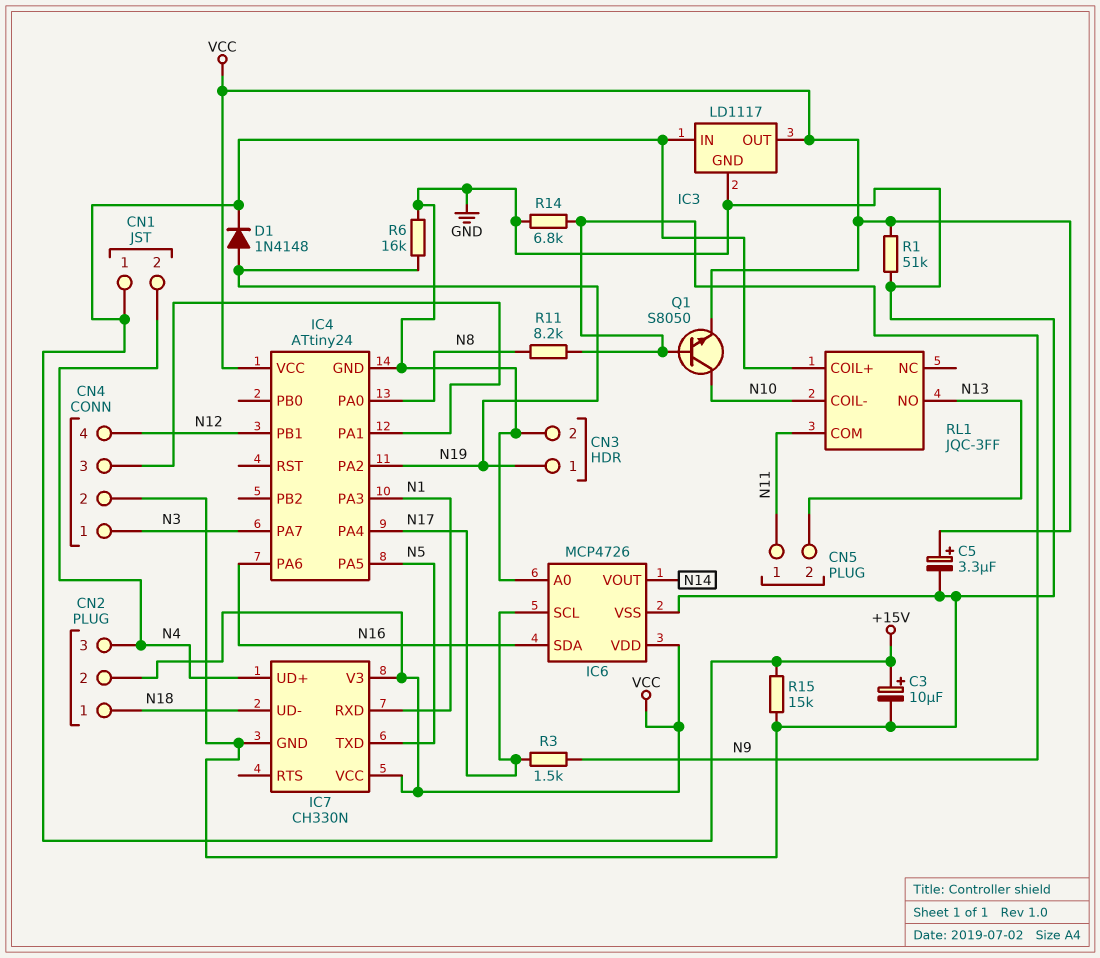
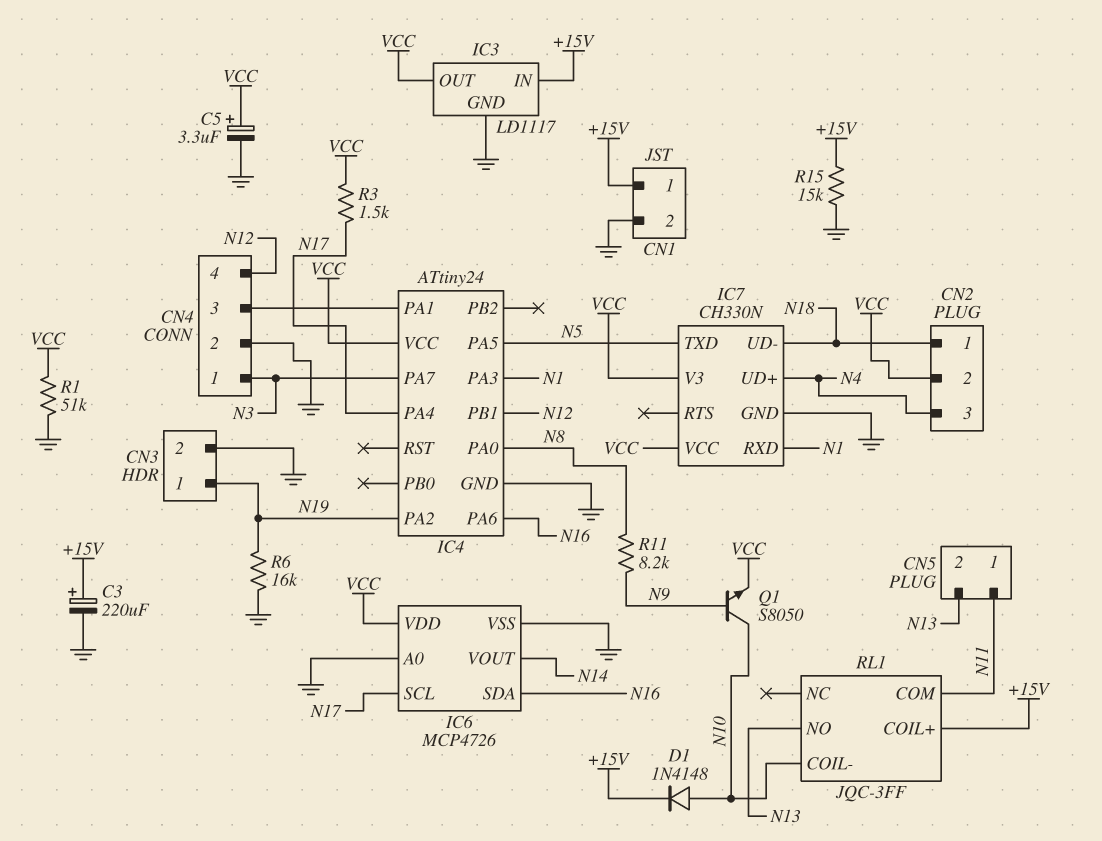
C3: 10uF (plus +15V, minus GND) -> 220uF (plus +15V, minus GND)
CN1 pin 2: N4 -> GND
D1: diode 1N4148 (A N19, K +15V) -> diode 1N4148 (A N10, K +15V)
R3: 1.5k (N9, N17) -> 1.5k (N17, VCC)
R14: 6.8k (GND, N9) -> none

